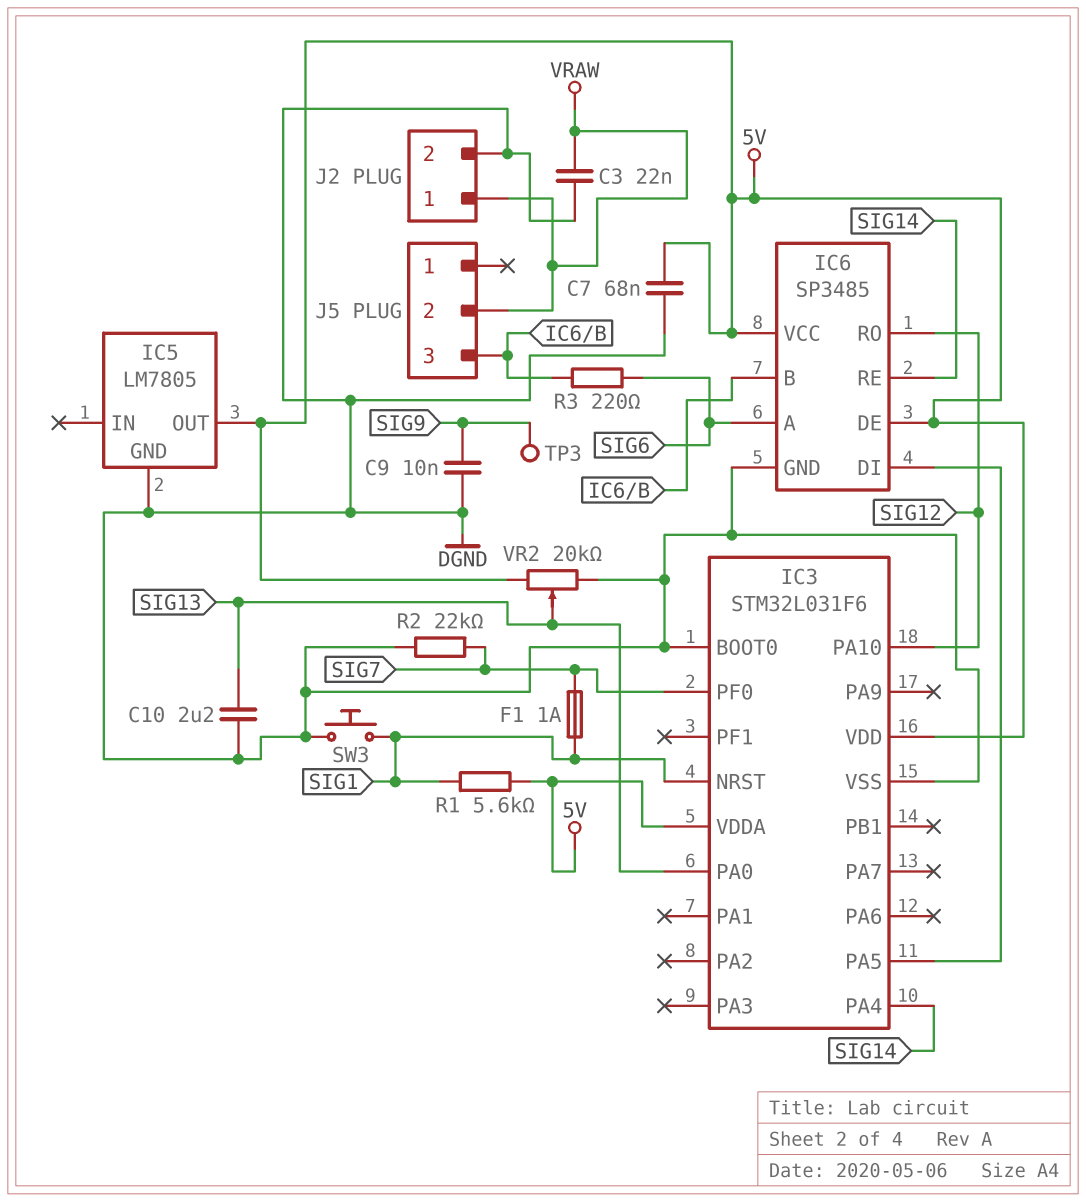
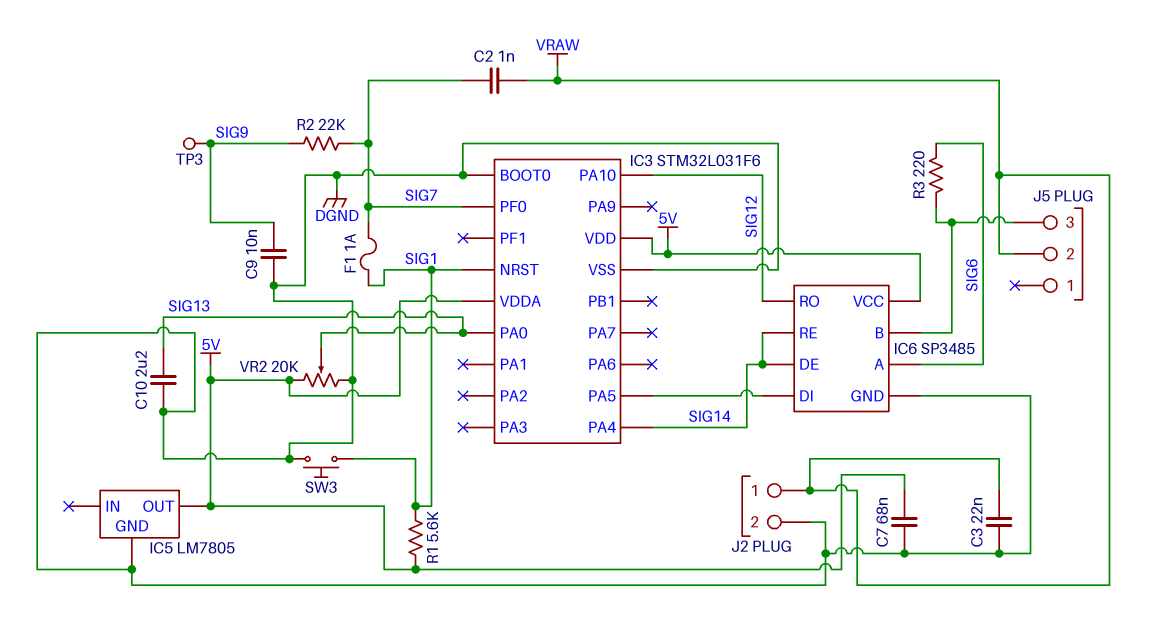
C2: none -> 1nF (SIG7, VRAW)
IC6 pin DE: 5V -> SIG14
R2: 22k (DGND, SIG7) -> 22k (SIG7, SIG9)

